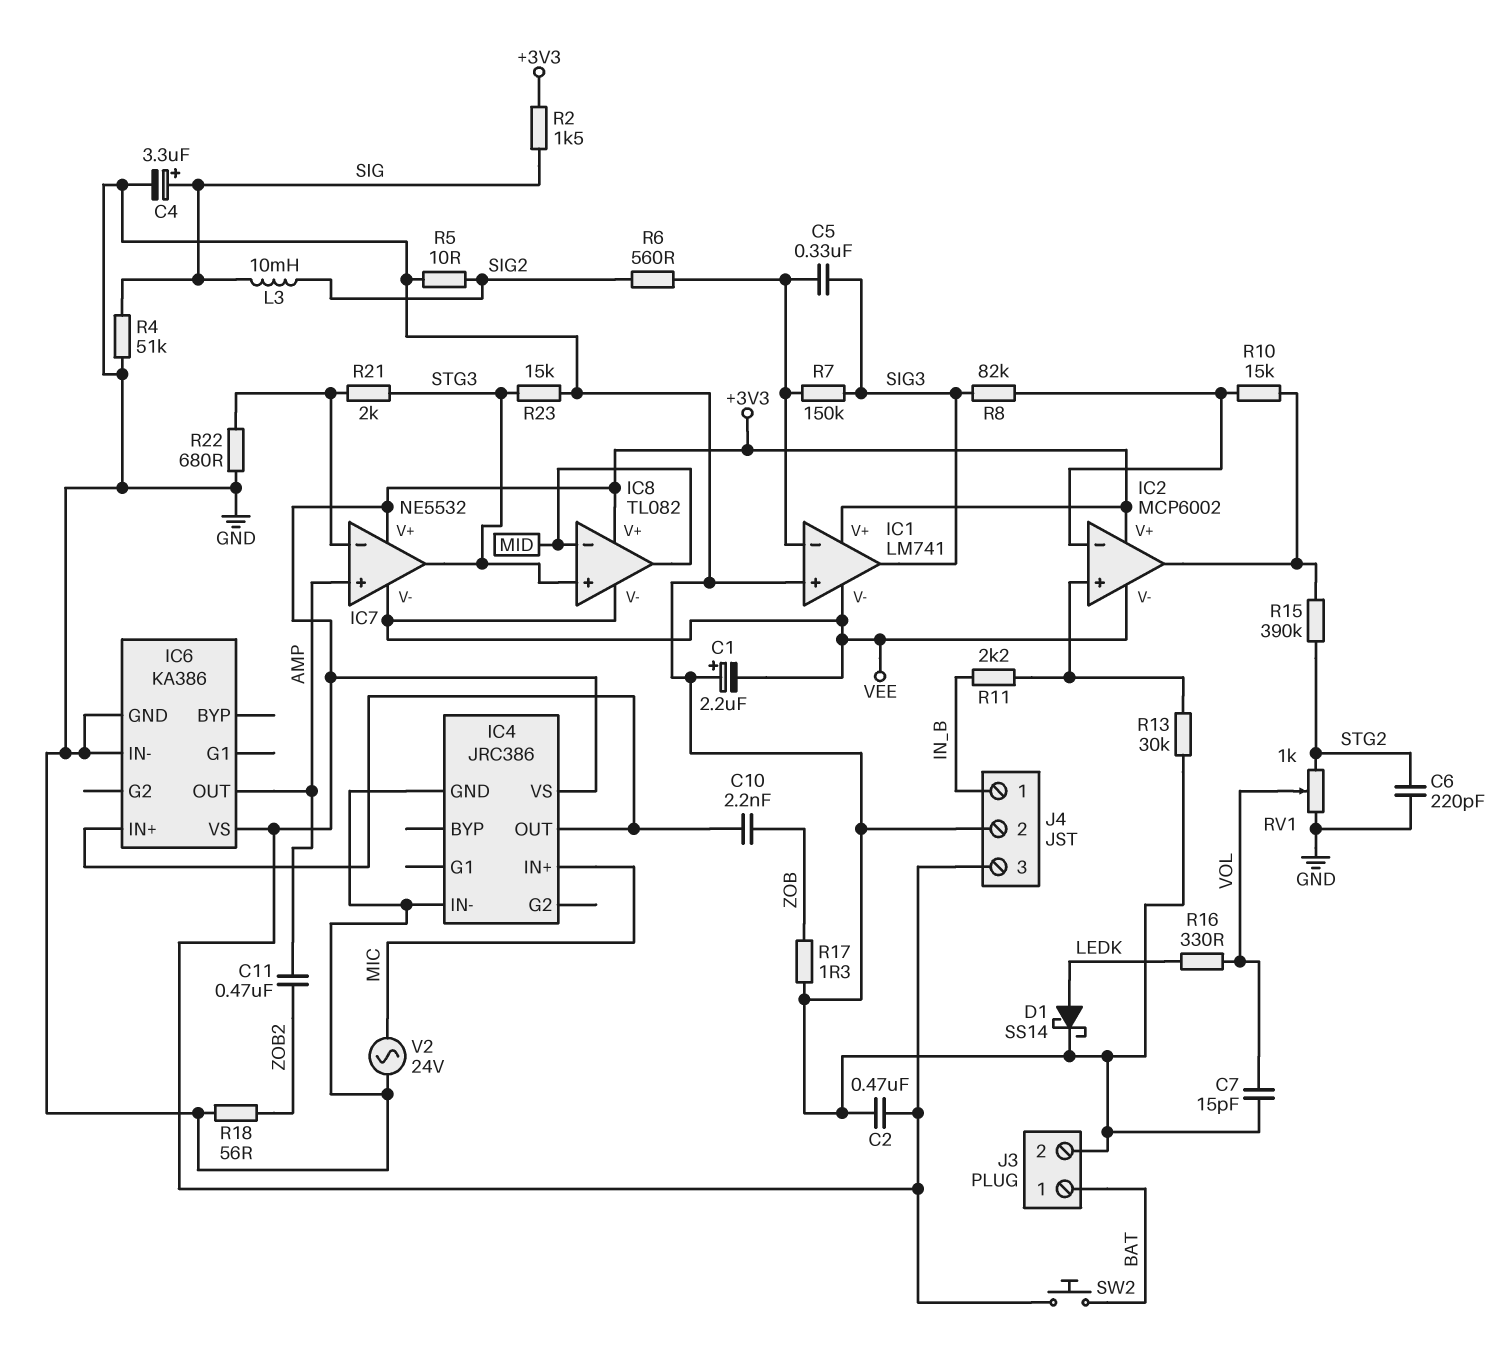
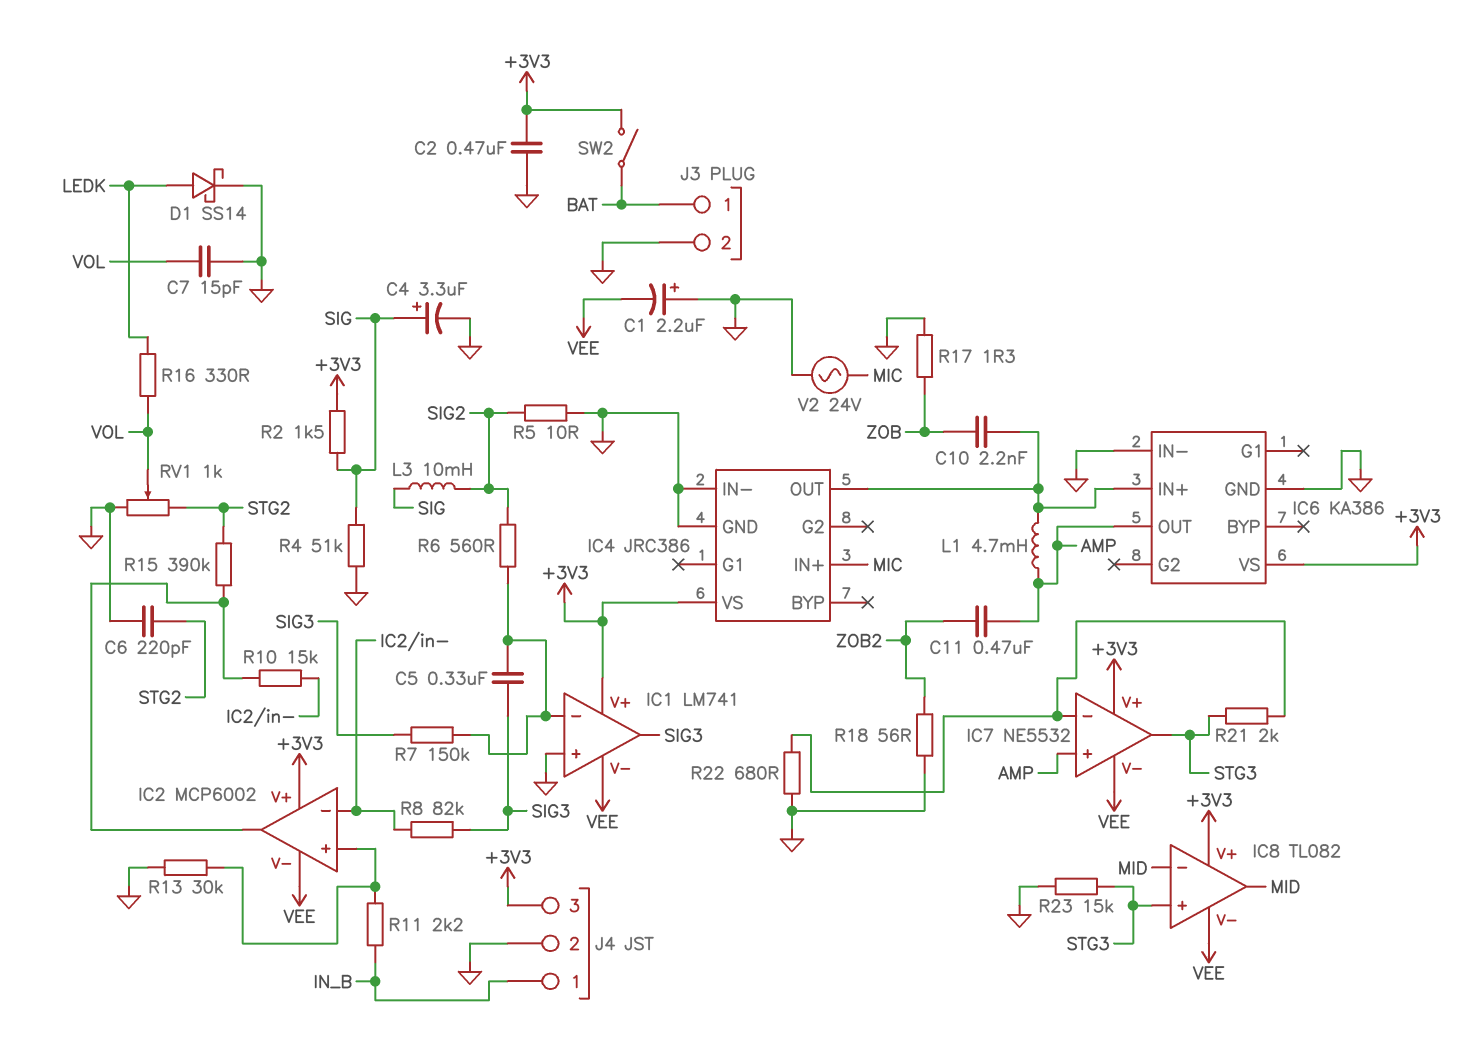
L1: none -> 4.7mH (AMP, IC4/OUT)
SW2: button (+3V3, BAT) -> switch (+3V3, BAT)

